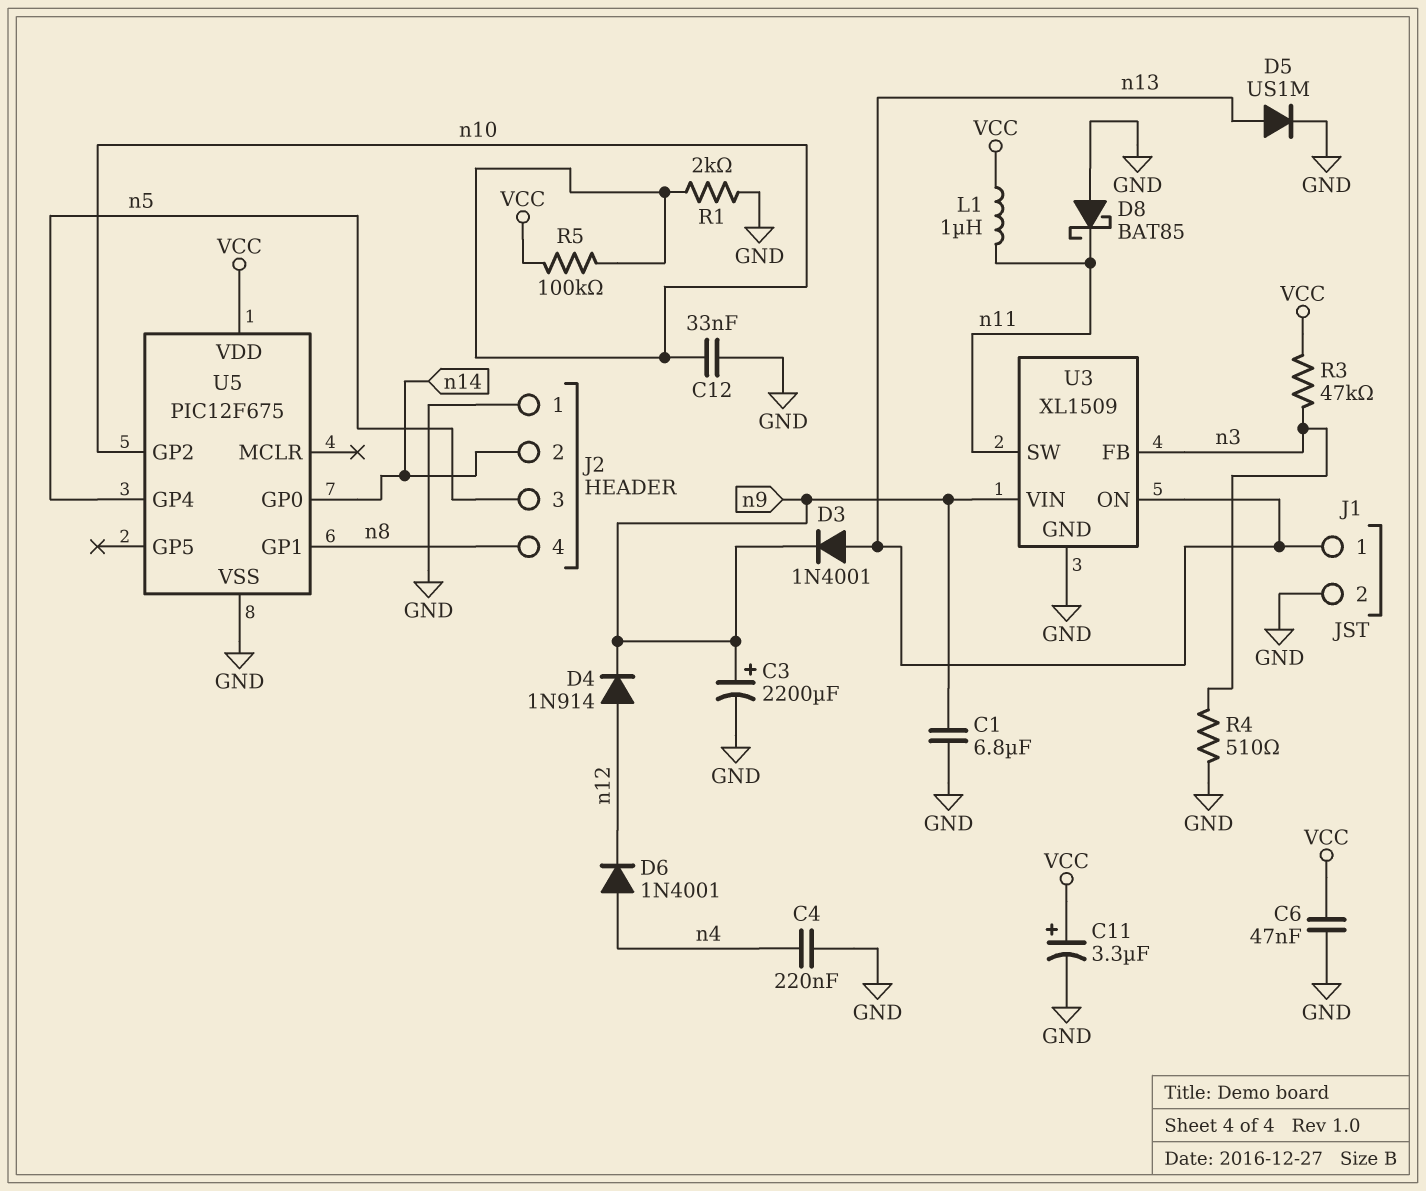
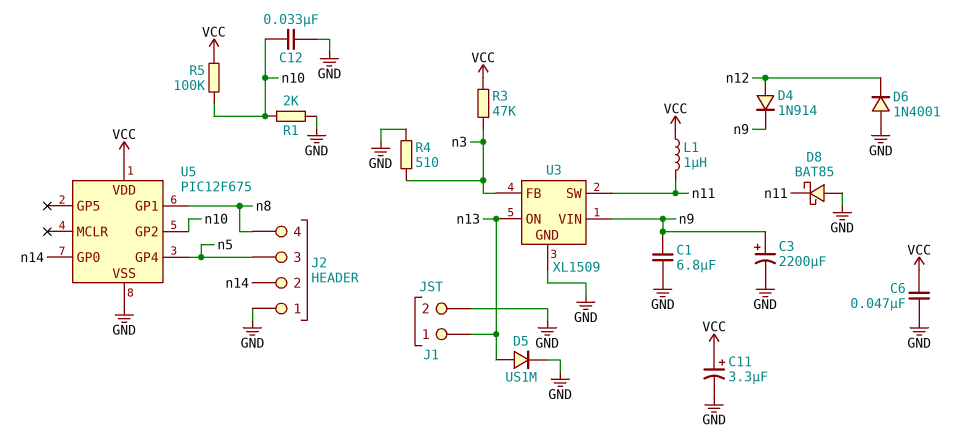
C4: 220nF (GND, n4) -> none
D3: diode 1N4001 (A n13, K n9) -> none
D6: diode 1N4001 (A n4, K n12) -> diode 1N4001 (A GND, K n12)

